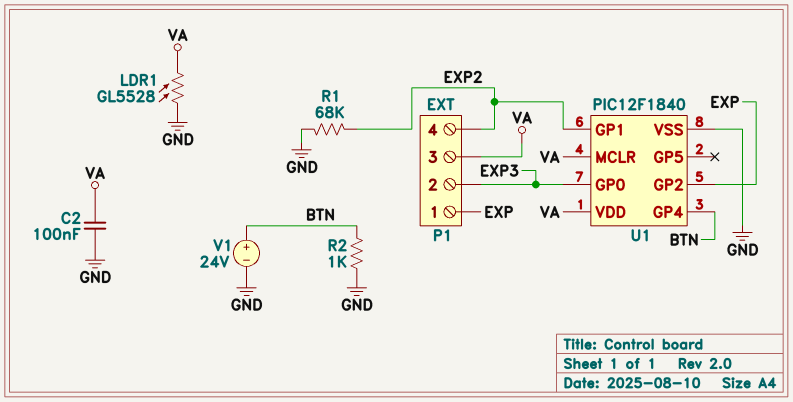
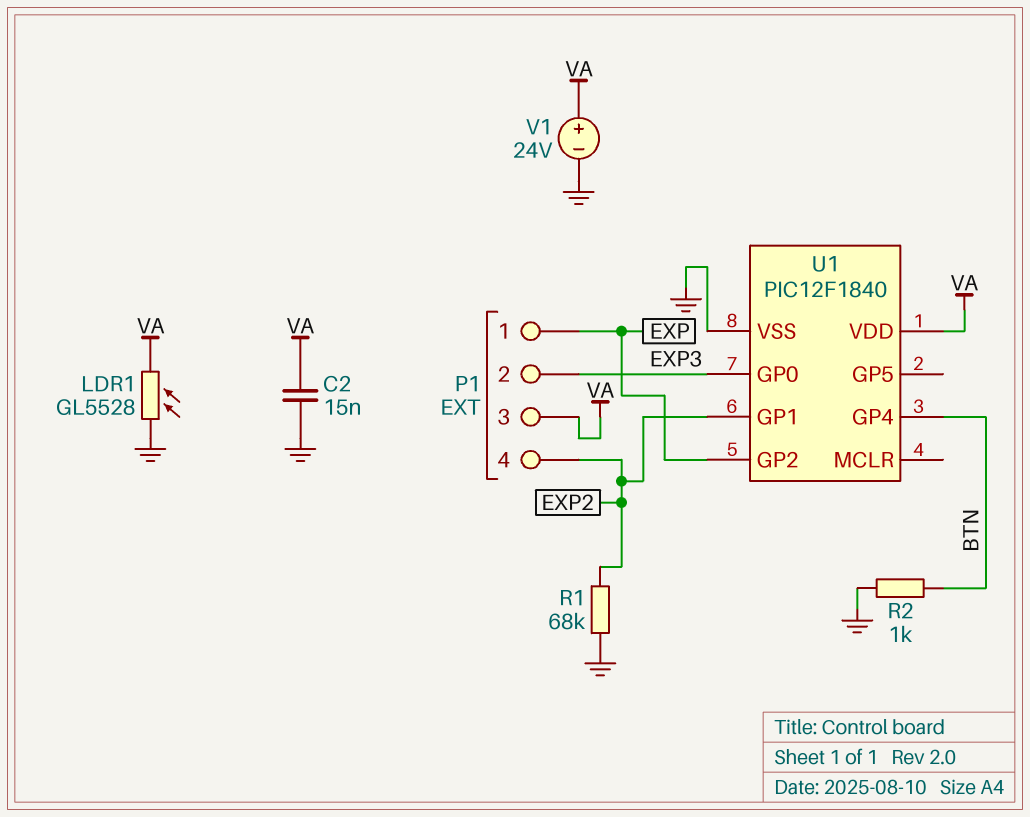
C2: 100nF (GND, VA) -> 15nF (GND, VA)
U1 pin MCLR: VA -> none
V1: 24V (plus BTN, minus GND) -> 24V (plus VA, minus GND)

